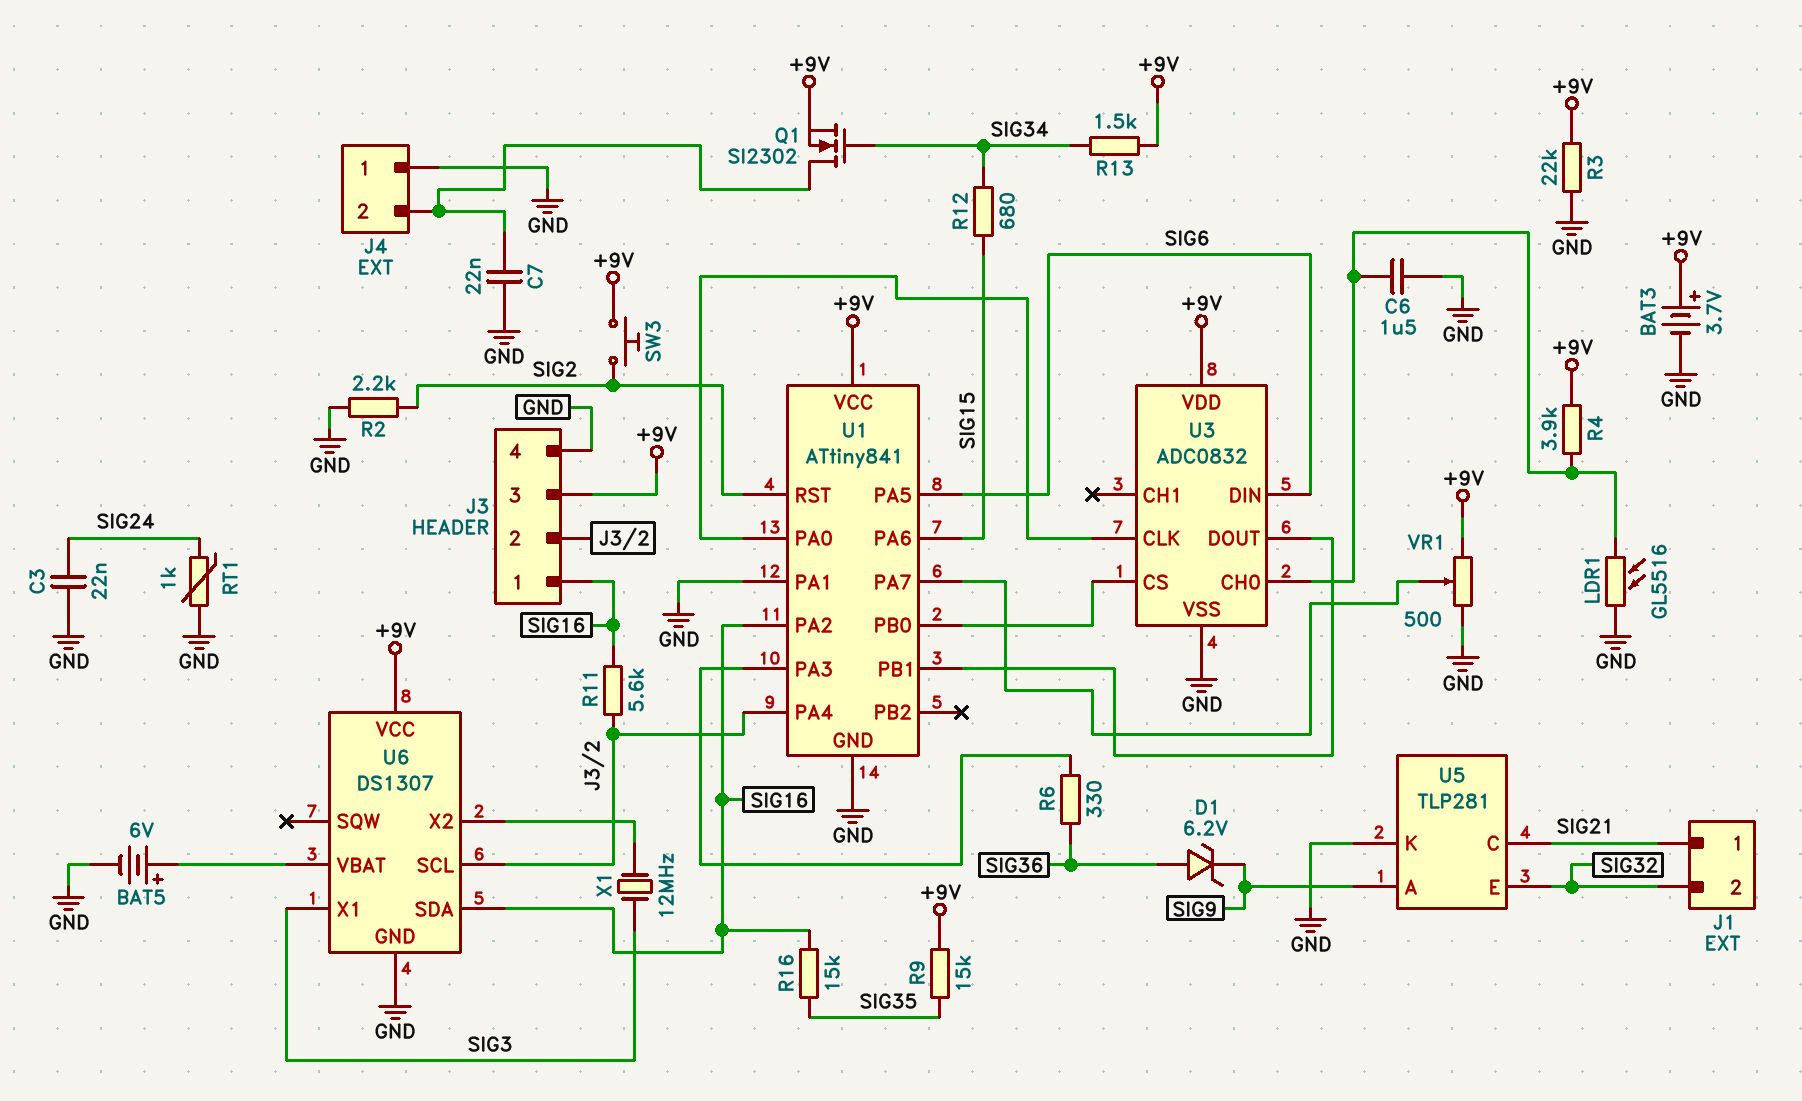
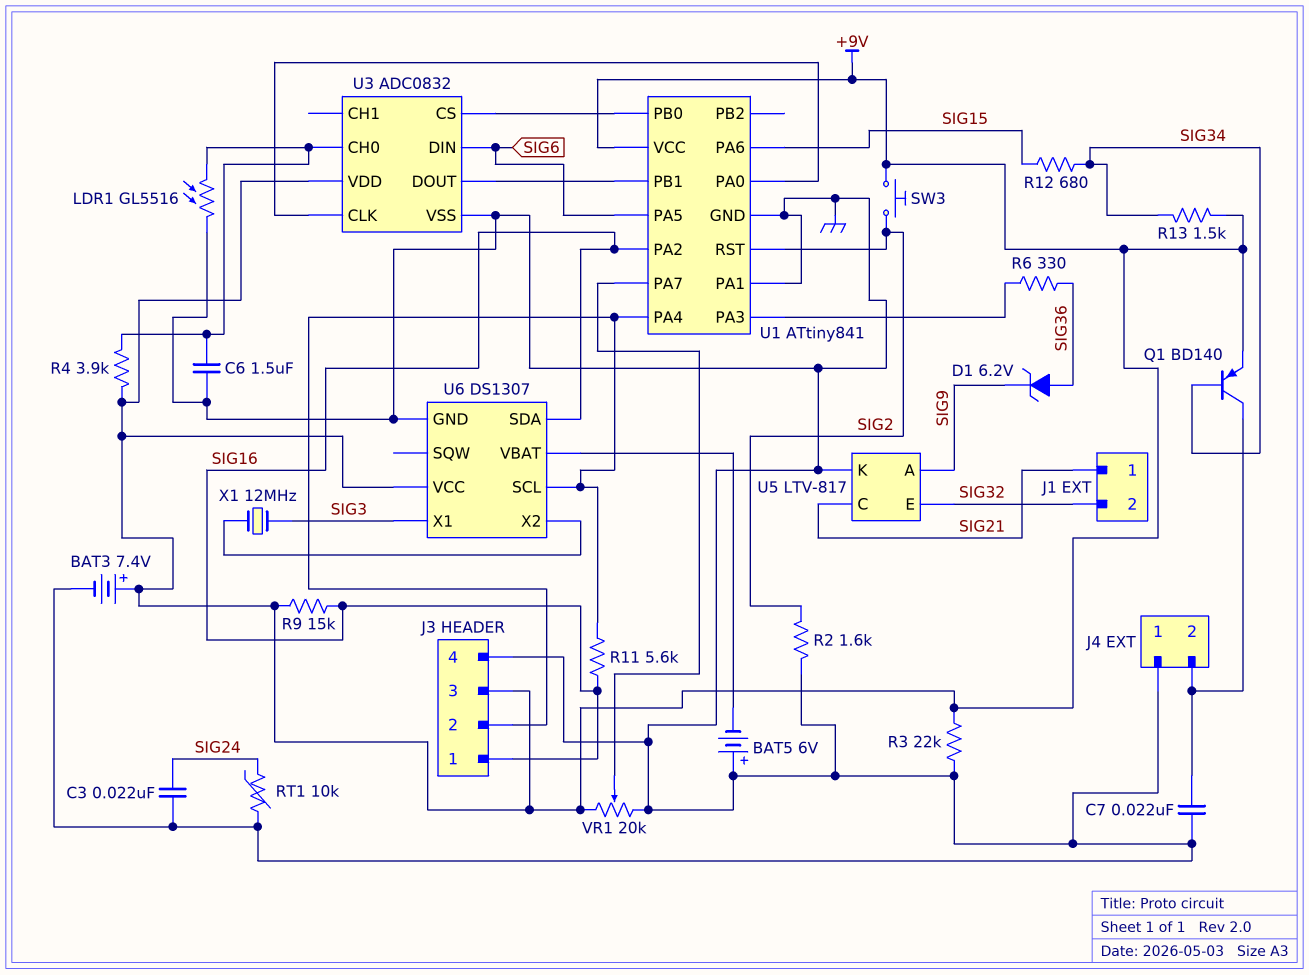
BAT3: 3.7V (plus +9V, minus GND) -> 7.4V (plus +9V, minus GND)
BAT5: 6V (plus U6/VBAT, minus GND) -> 6V (plus GND, minus U6/VBAT)
Q1: NMOS SI2302 (G SIG34, D J4/2, S +9V) -> PNP BD140 (B SIG34, C J4/2, E +9V)
R2: 2.2k (GND, SIG2) -> 1.6k (GND, SIG2)
R9: 15k (+9V, SIG35) -> 15k (+9V, SIG16)
R16: 15k (SIG16, SIG35) -> none
RT1: 1k (GND, SIG24) -> 10k (GND, SIG24)
U5: TLP281 -> LTV-817
VR1: 500 (+9V, GND, wiper U1/PA7) -> 20k (+9V, GND, wiper U1/PA7)

